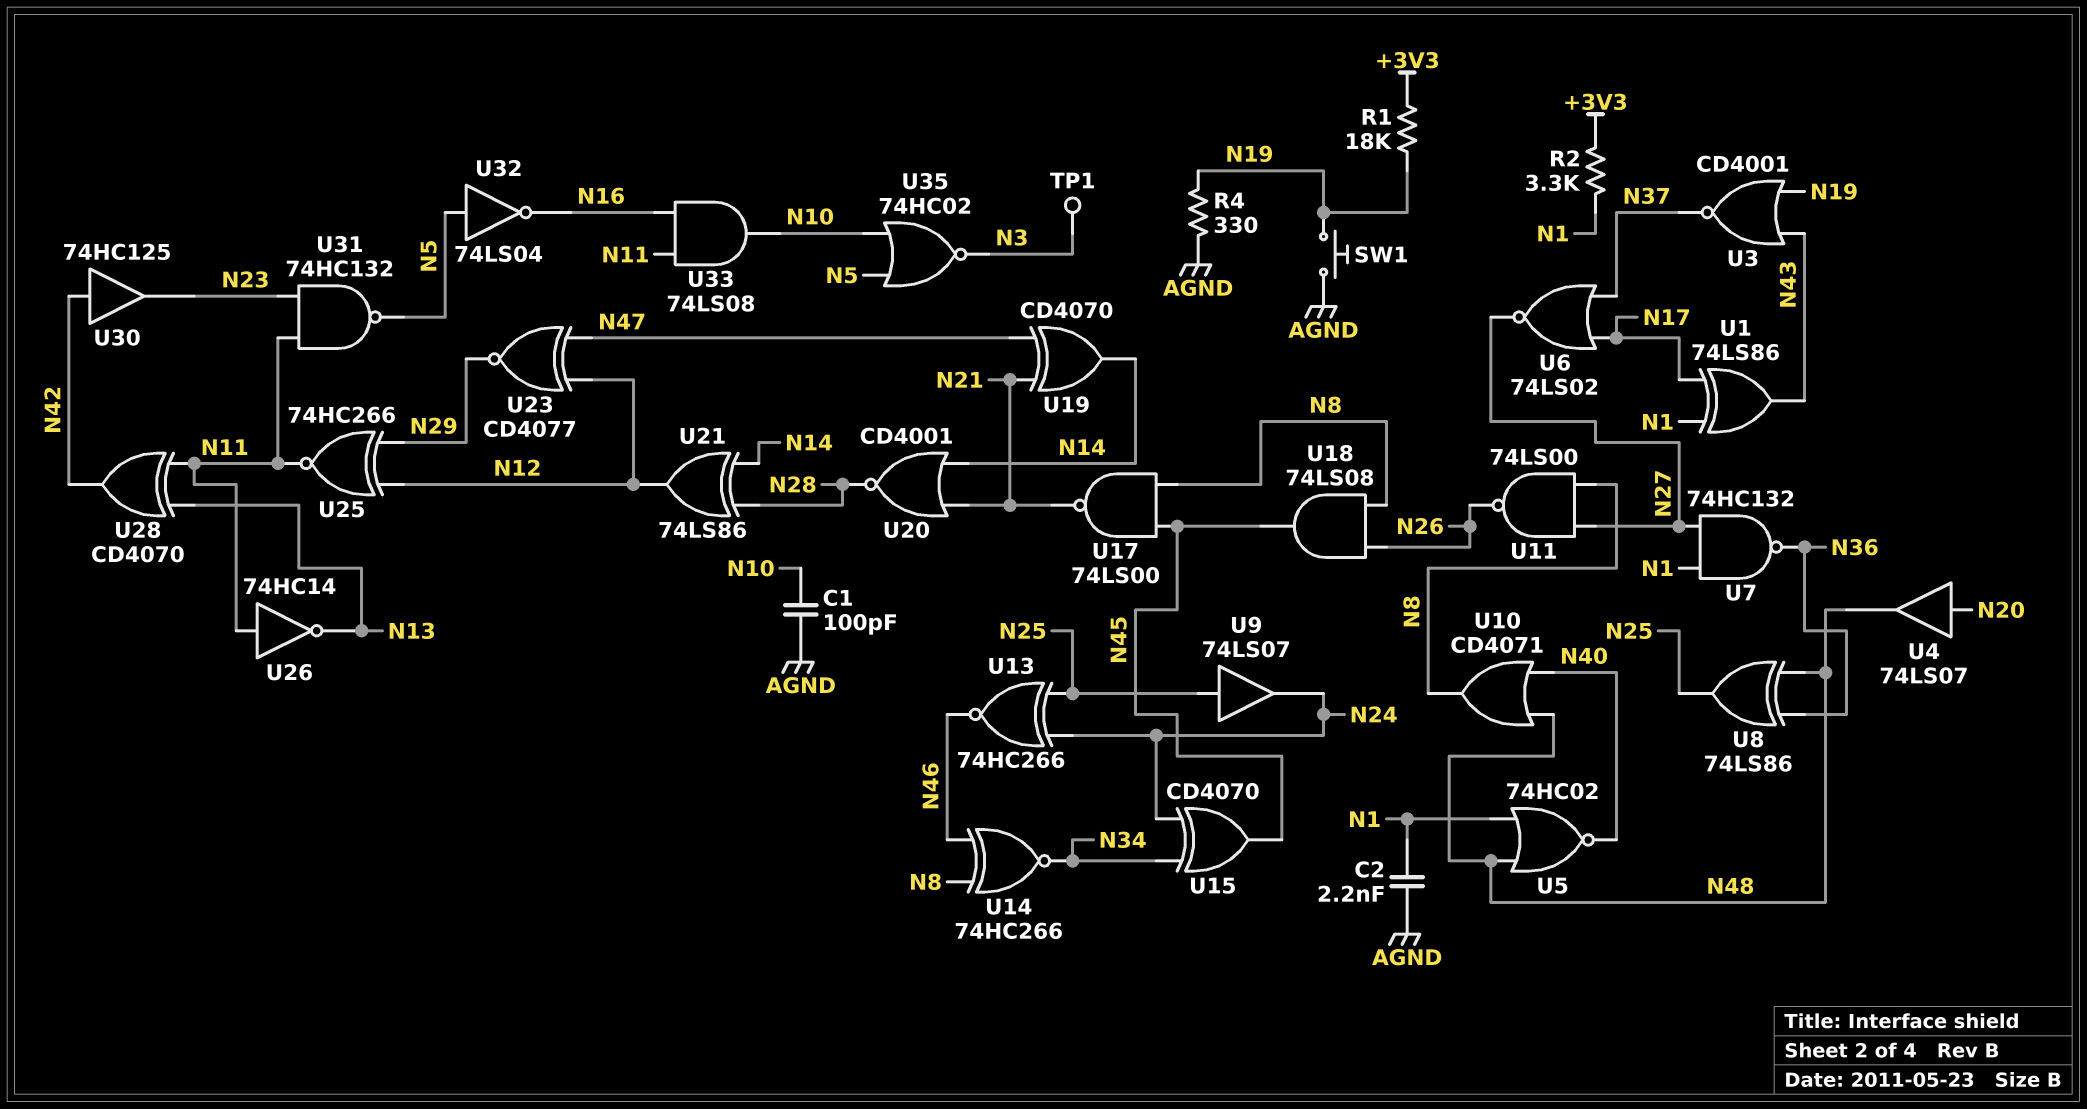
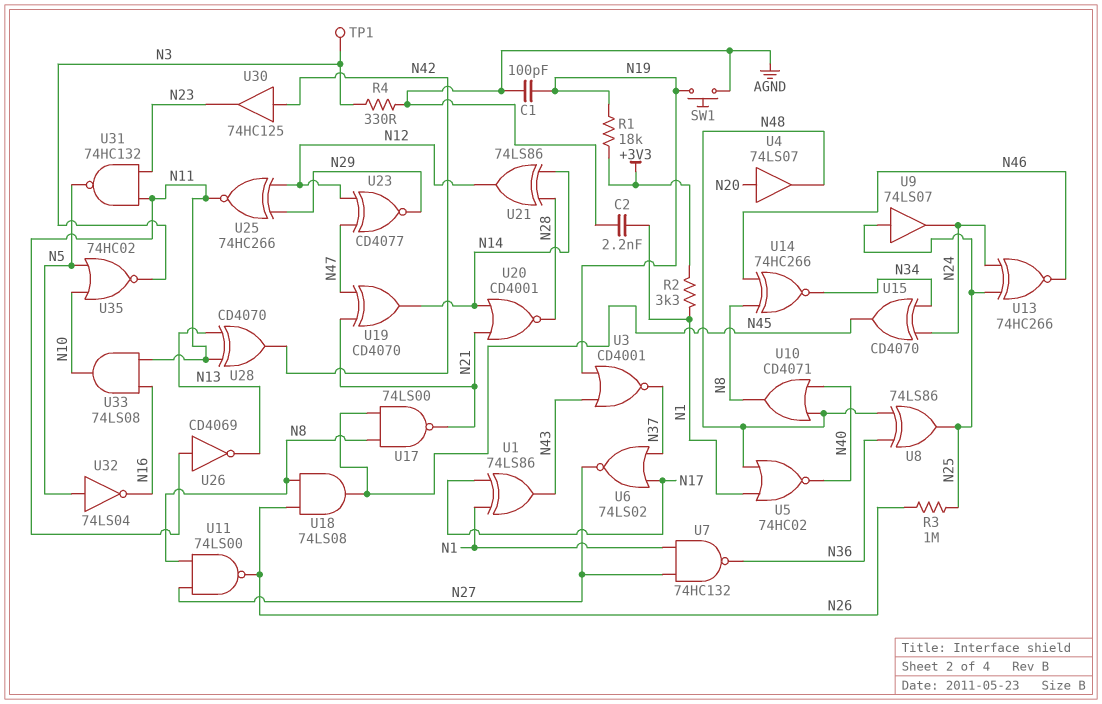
C1: 100pF (AGND, N10) -> 100pF (AGND, N19)
R3: none -> 1M (N25, N26)
R4: 330 (AGND, N19) -> 330 (AGND, N3)
U26: NOT 74HC14 (in N11, out N13) -> NOT CD4069 (in N11, out N13)

